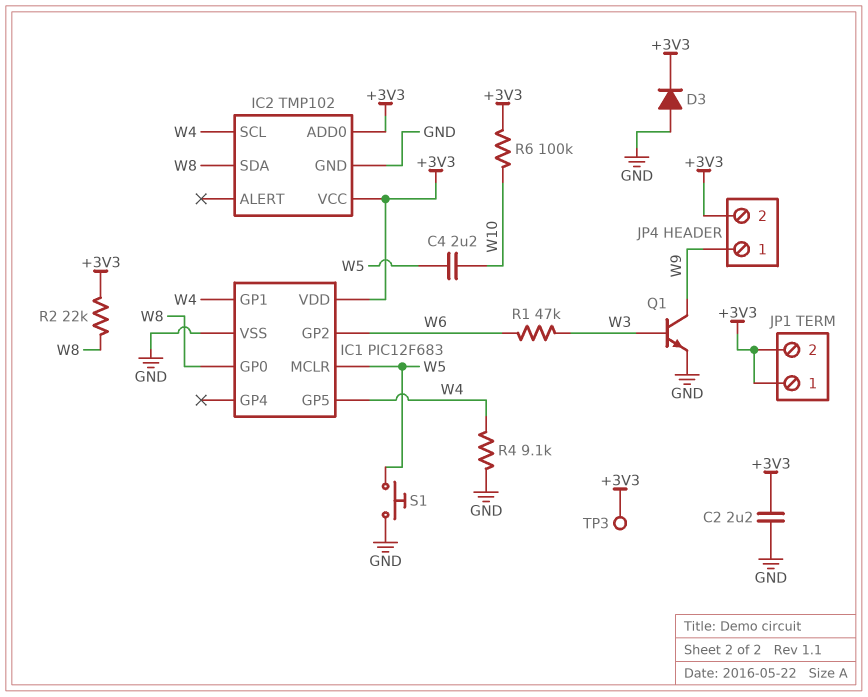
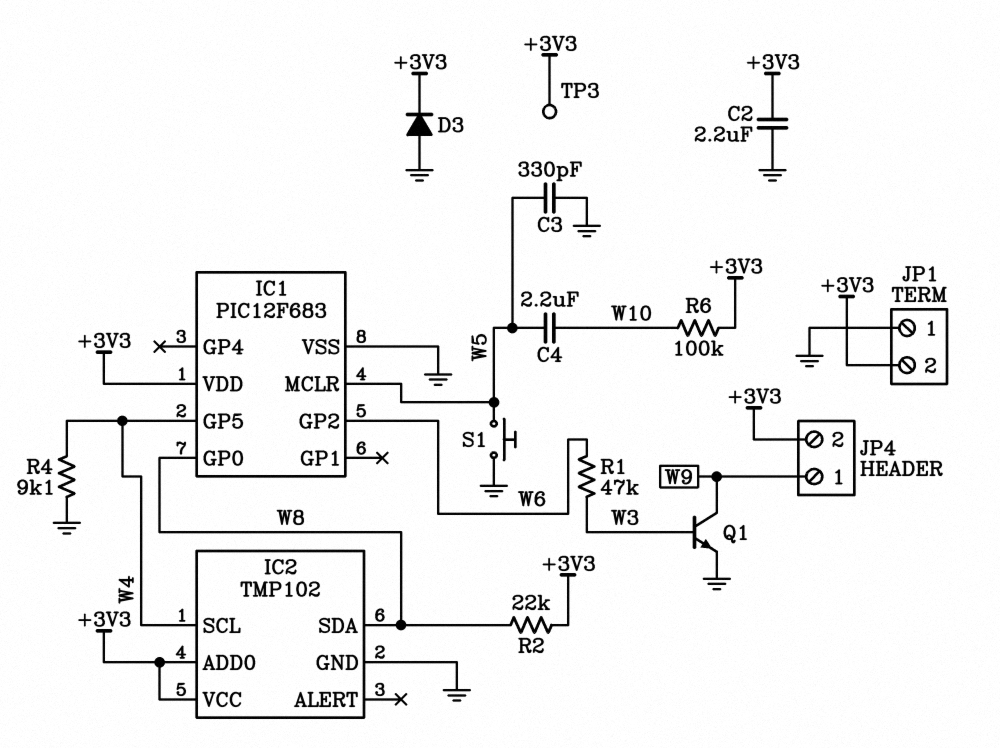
C3: none -> 330pF (GND, W5)
IC1 pin GP1: W4 -> none
JP1 pin 1: +3V3 -> GND

